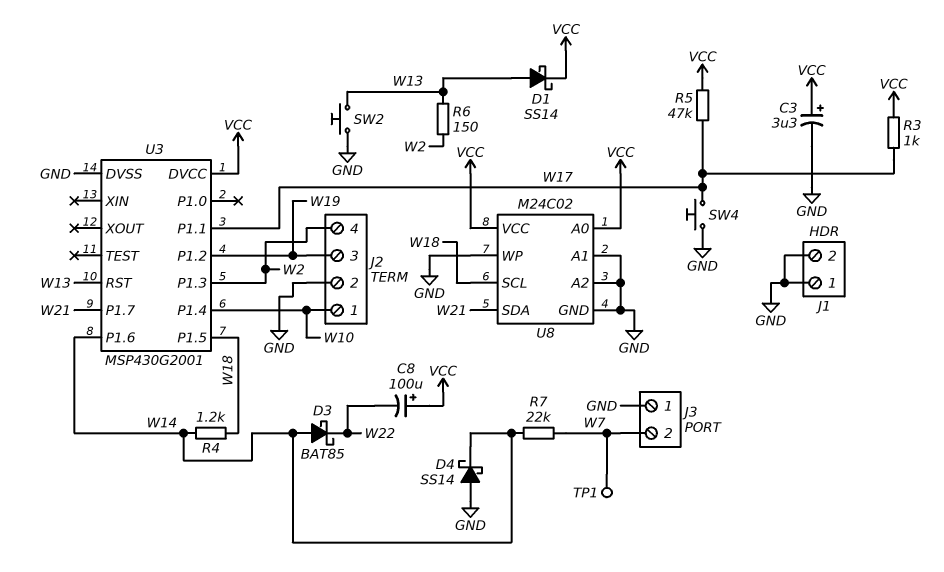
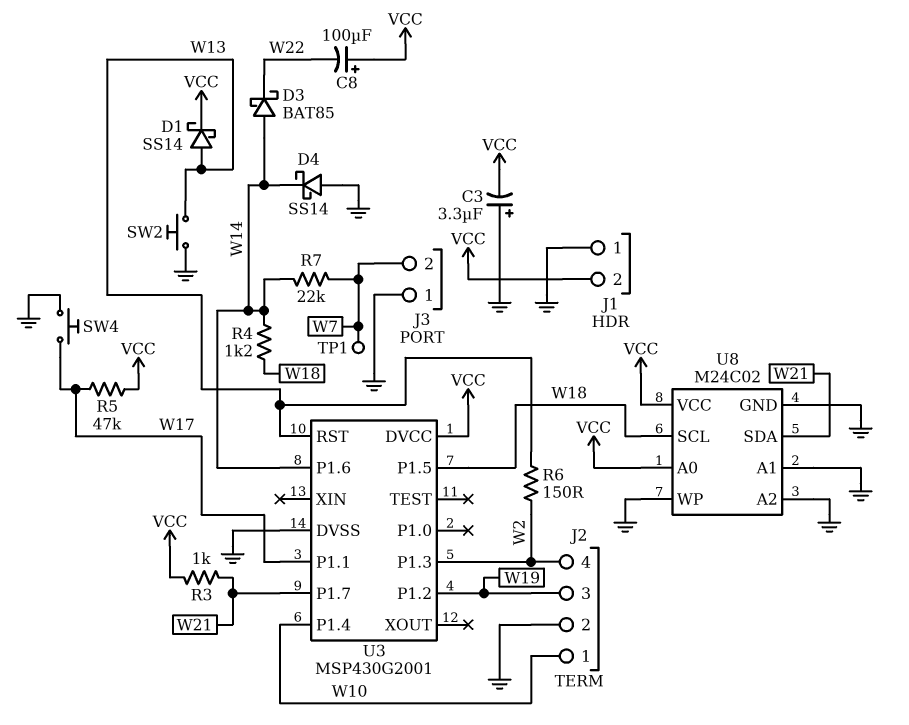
C3: 3.3uF (plus VCC, minus GND) -> 3.3uF (plus GND, minus VCC)
J1 pin 2: GND -> VCC
R3: 1k (VCC, W17) -> 1k (VCC, W21)

